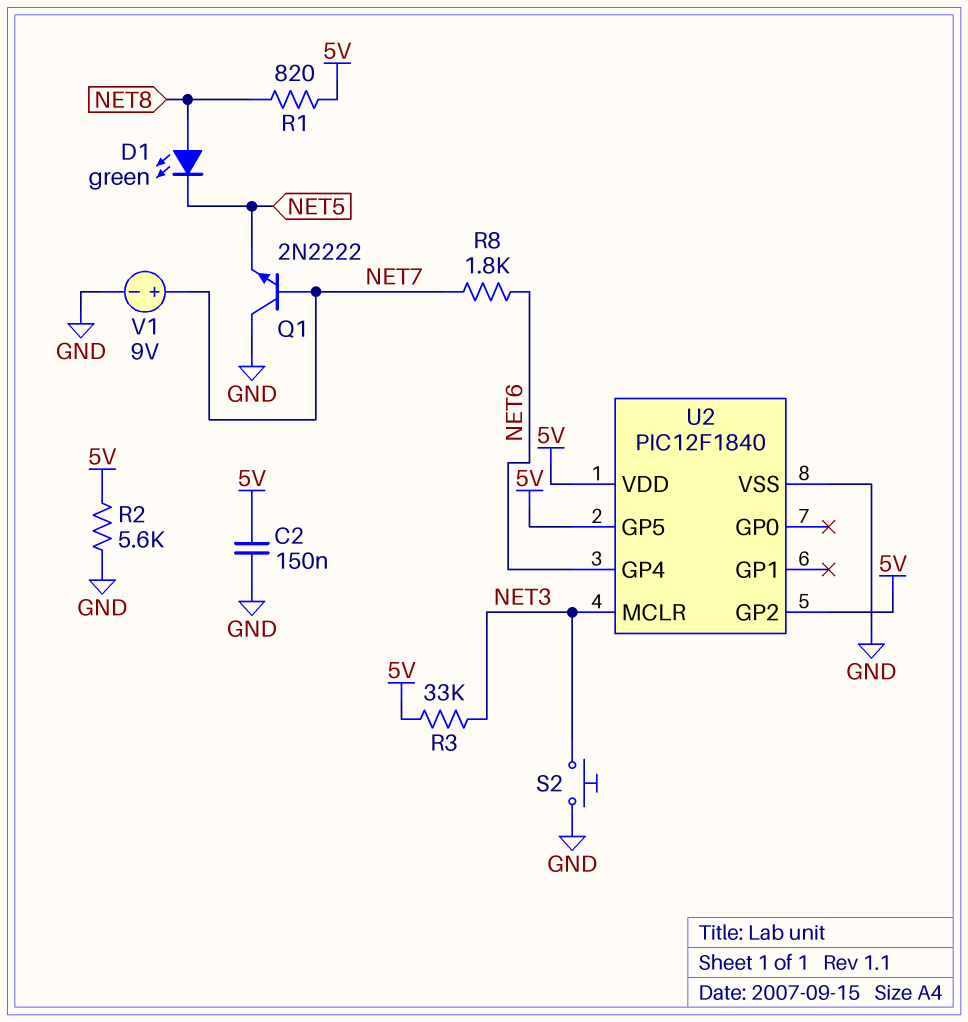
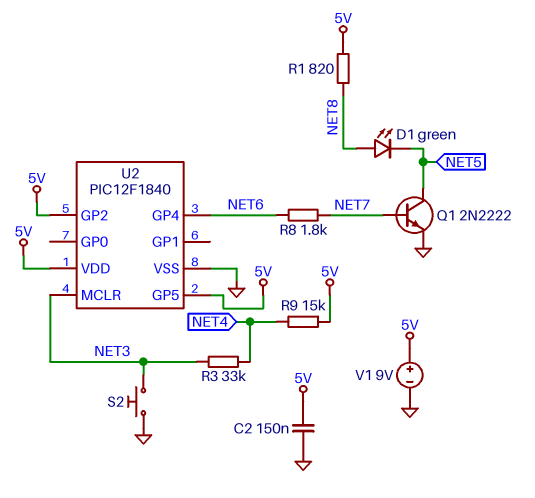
Q1: NPN 2N2222 (B NET7, C GND, E NET5) -> NPN 2N2222 (B NET7, C NET5, E GND)
R2: 5.6k (5V, GND) -> none
R3: 33k (5V, NET3) -> 33k (NET3, NET4)
R9: none -> 15k (5V, NET4)
V1: 9V (plus NET7, minus GND) -> 9V (plus 5V, minus GND)

